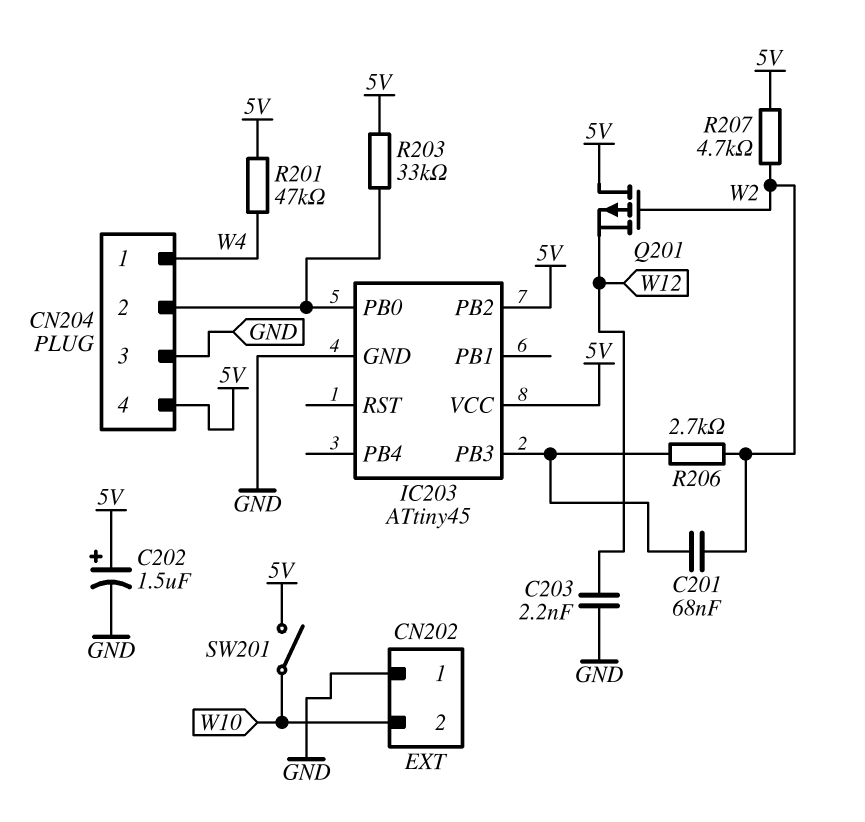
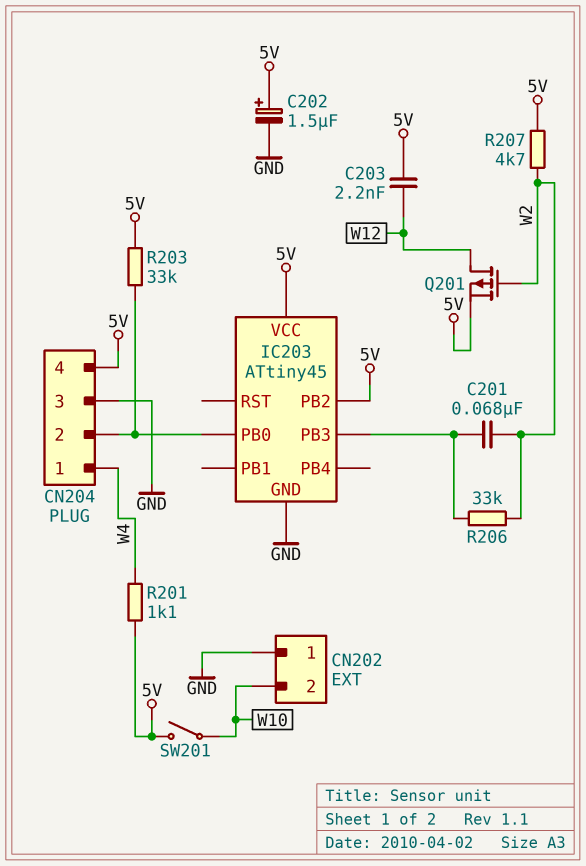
C203: 2.2nF (GND, W12) -> 2.2nF (5V, W12)
Q201: PMOS (G W2, D 5V, S W12) -> PMOS (G W2, D W12, S 5V)
R201: 47k (5V, W4) -> 1.1k (5V, W4)
R206: 2.7k (IC203/PB3, W2) -> 33k (IC203/PB3, W2)

